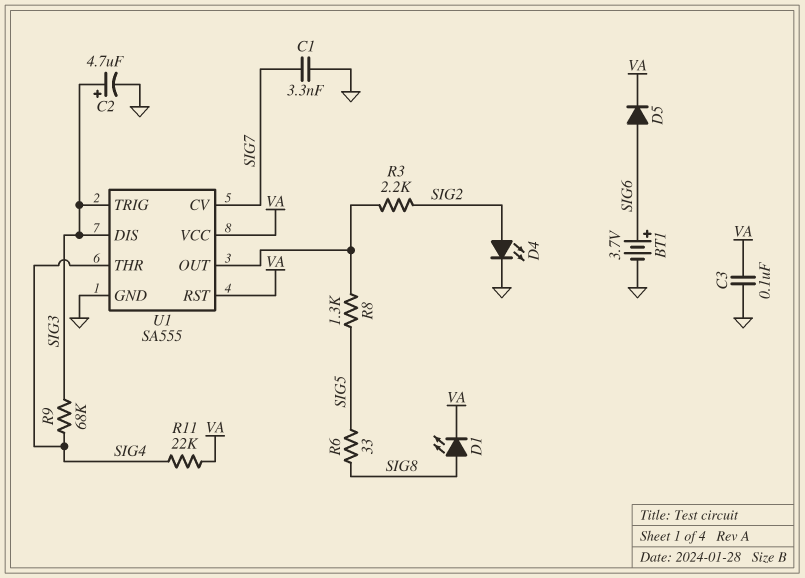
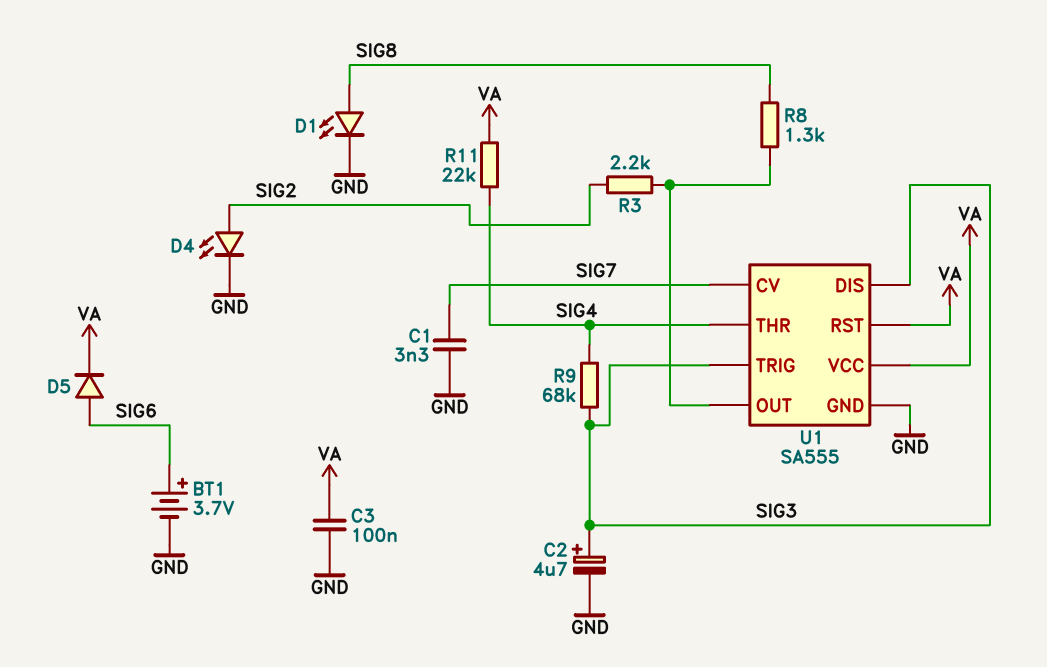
D1: LED (A SIG8, K VA) -> LED (A SIG8, K GND)
R6: 33 (SIG5, SIG8) -> none
R8: 1.3k (SIG5, U1/OUT) -> 1.3k (SIG8, U1/OUT)

